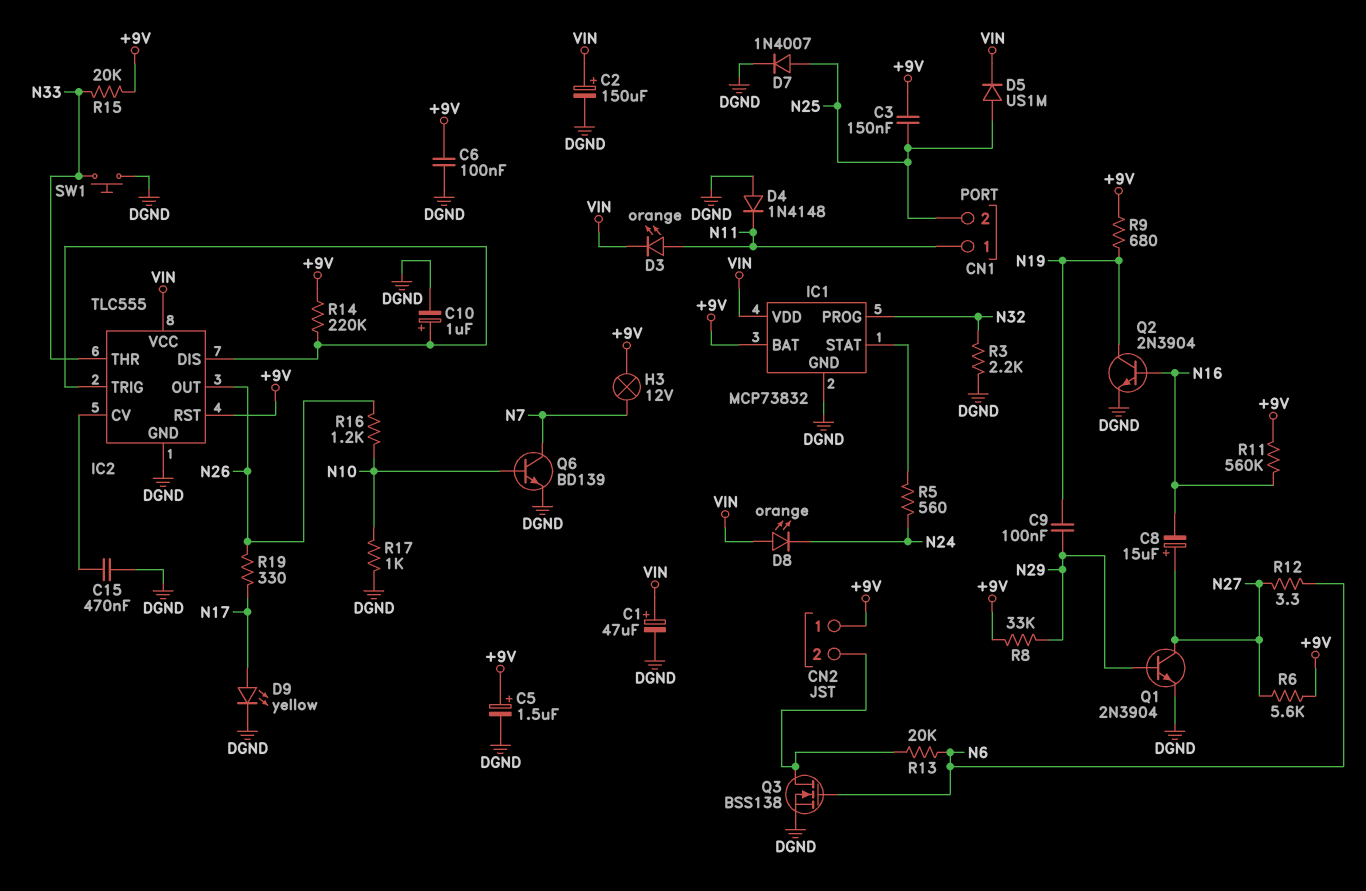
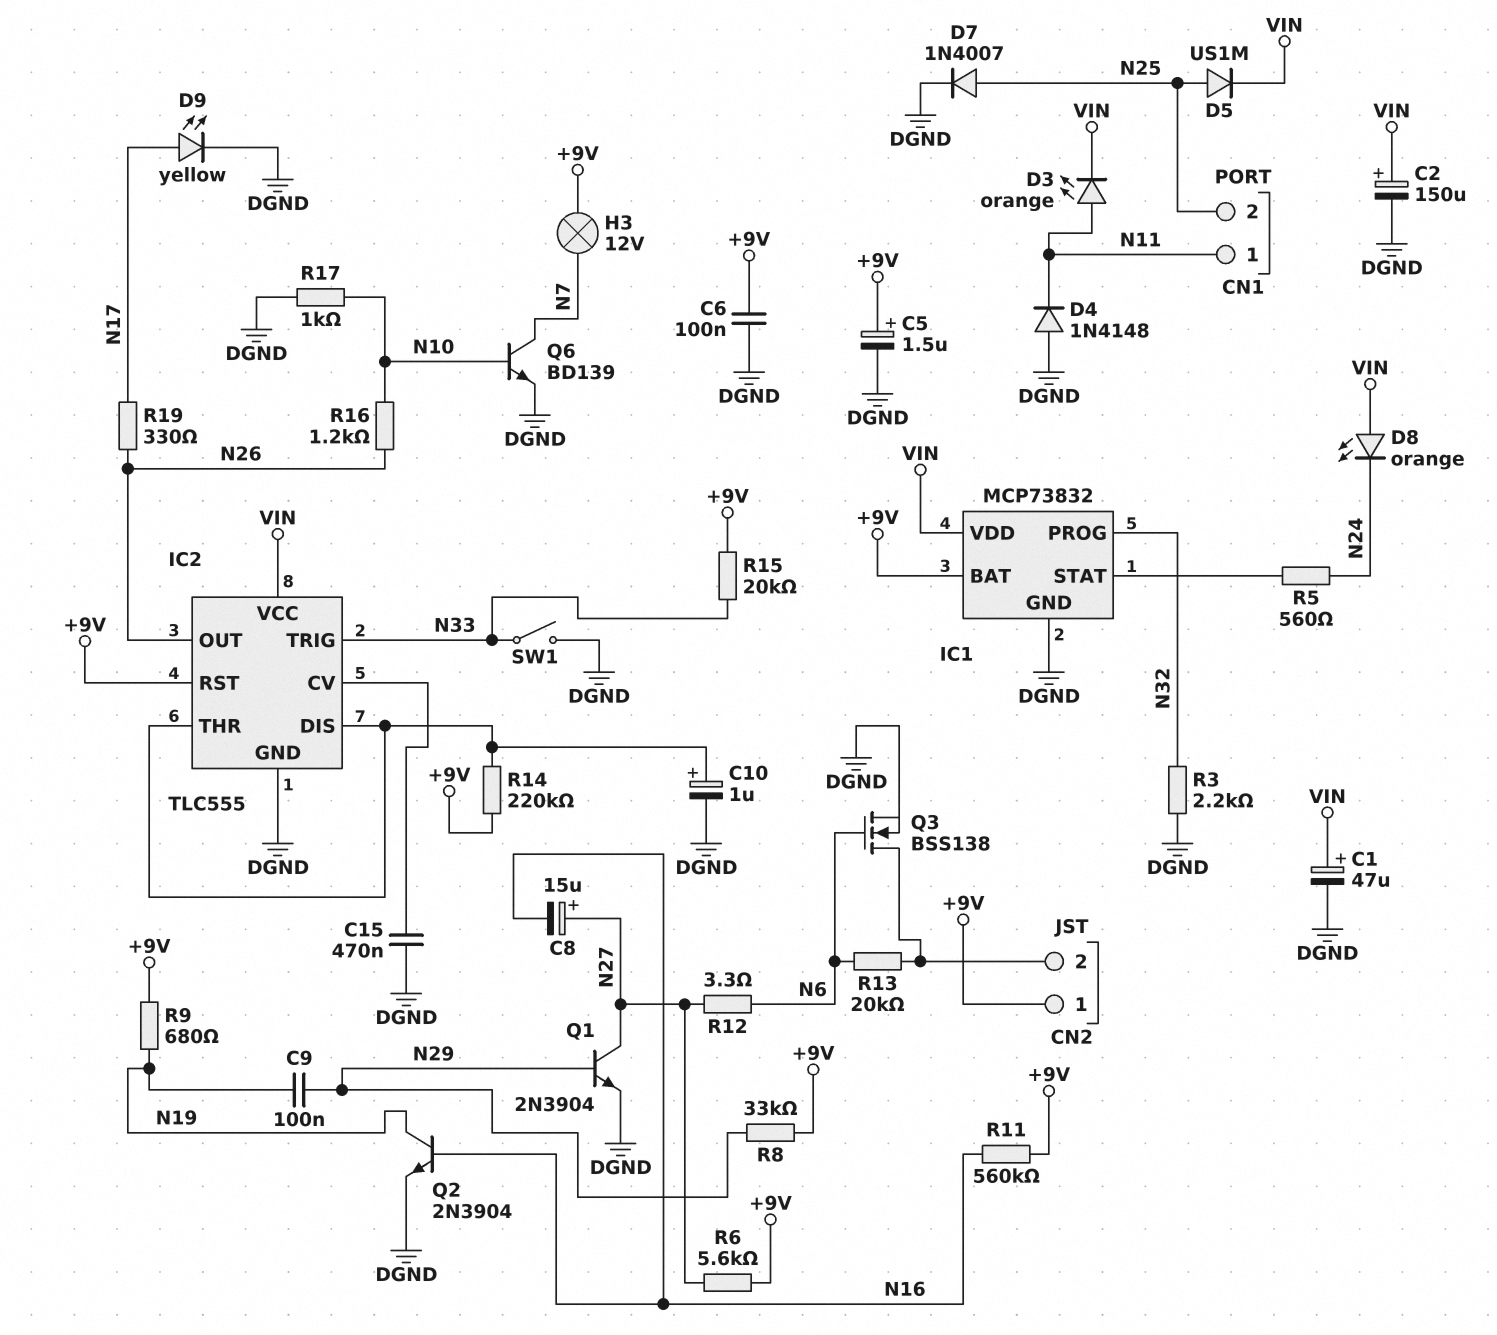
C3: 150nF (+9V, N25) -> none
IC2 pin THR: N33 -> IC2/DIS
IC2 pin TRIG: IC2/DIS -> N33
SW1: button (DGND, N33) -> switch (DGND, N33)

